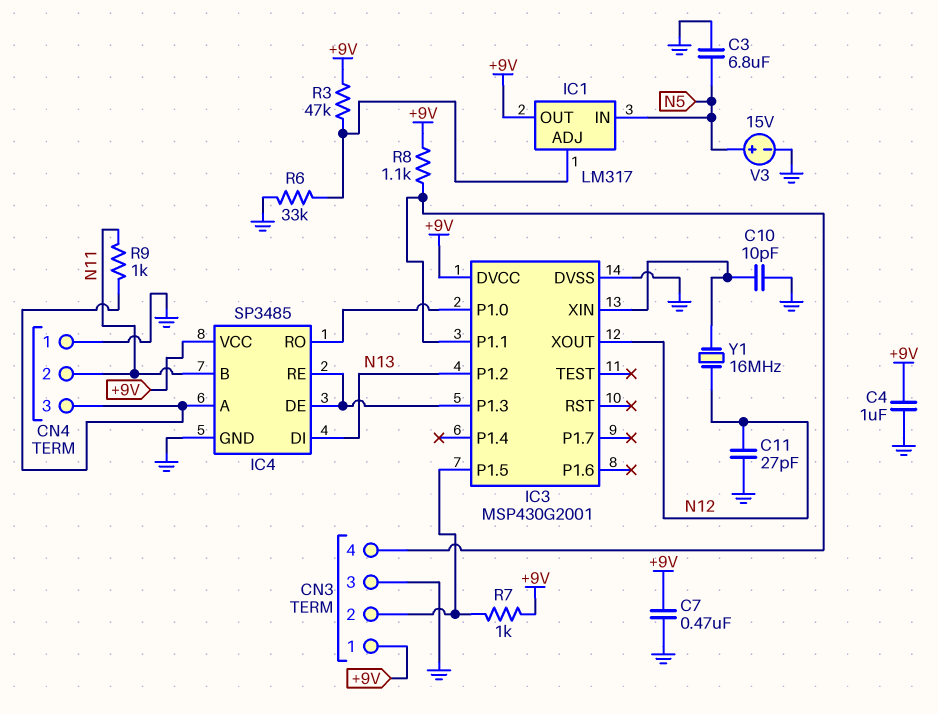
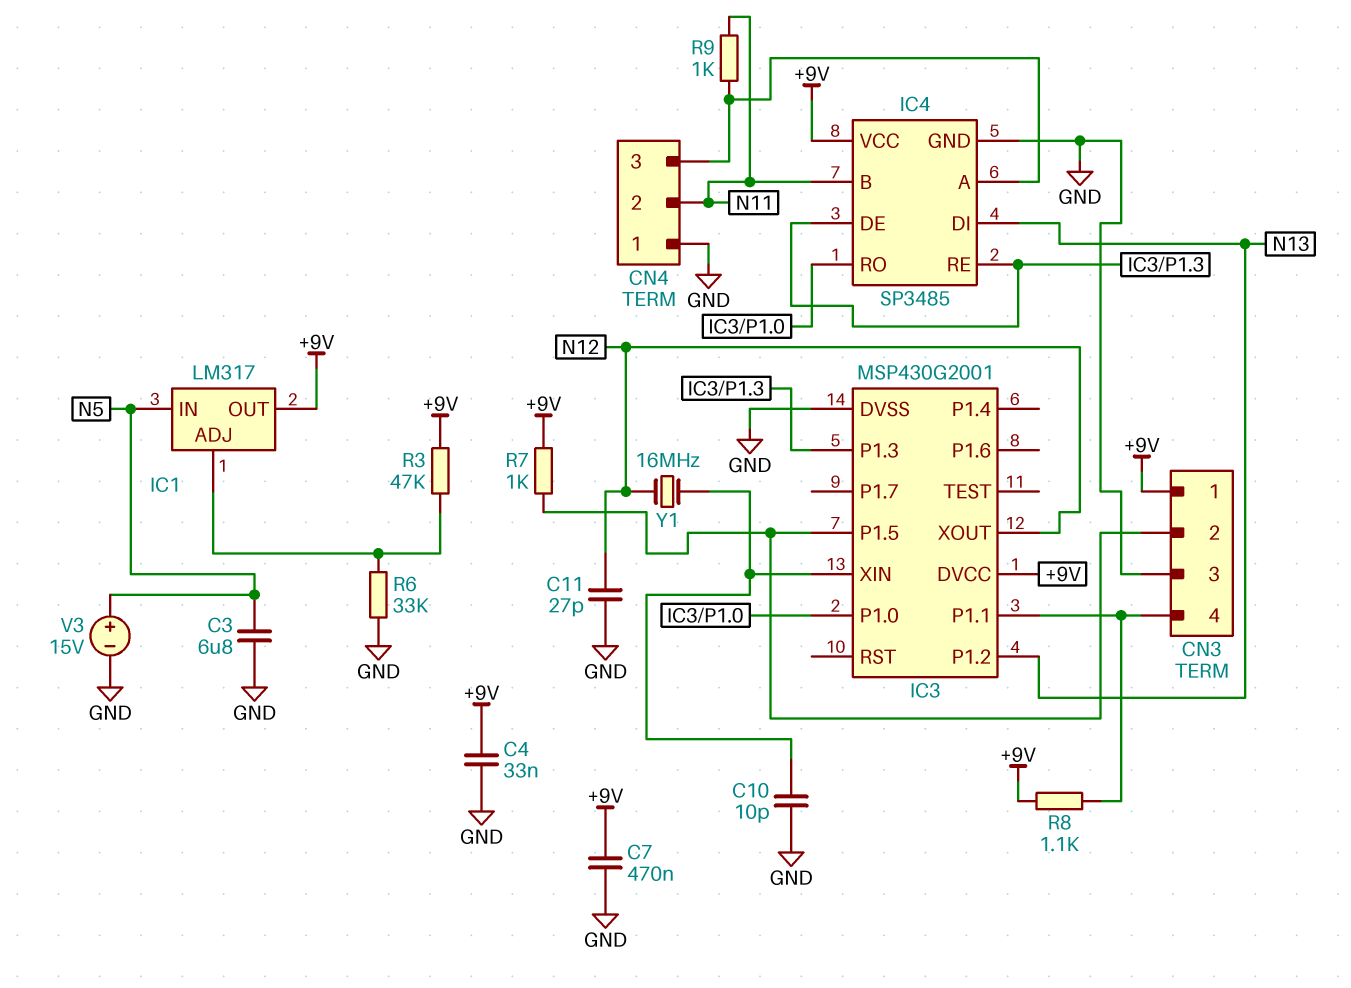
C4: 1uF (+9V, GND) -> 33nF (+9V, GND)

